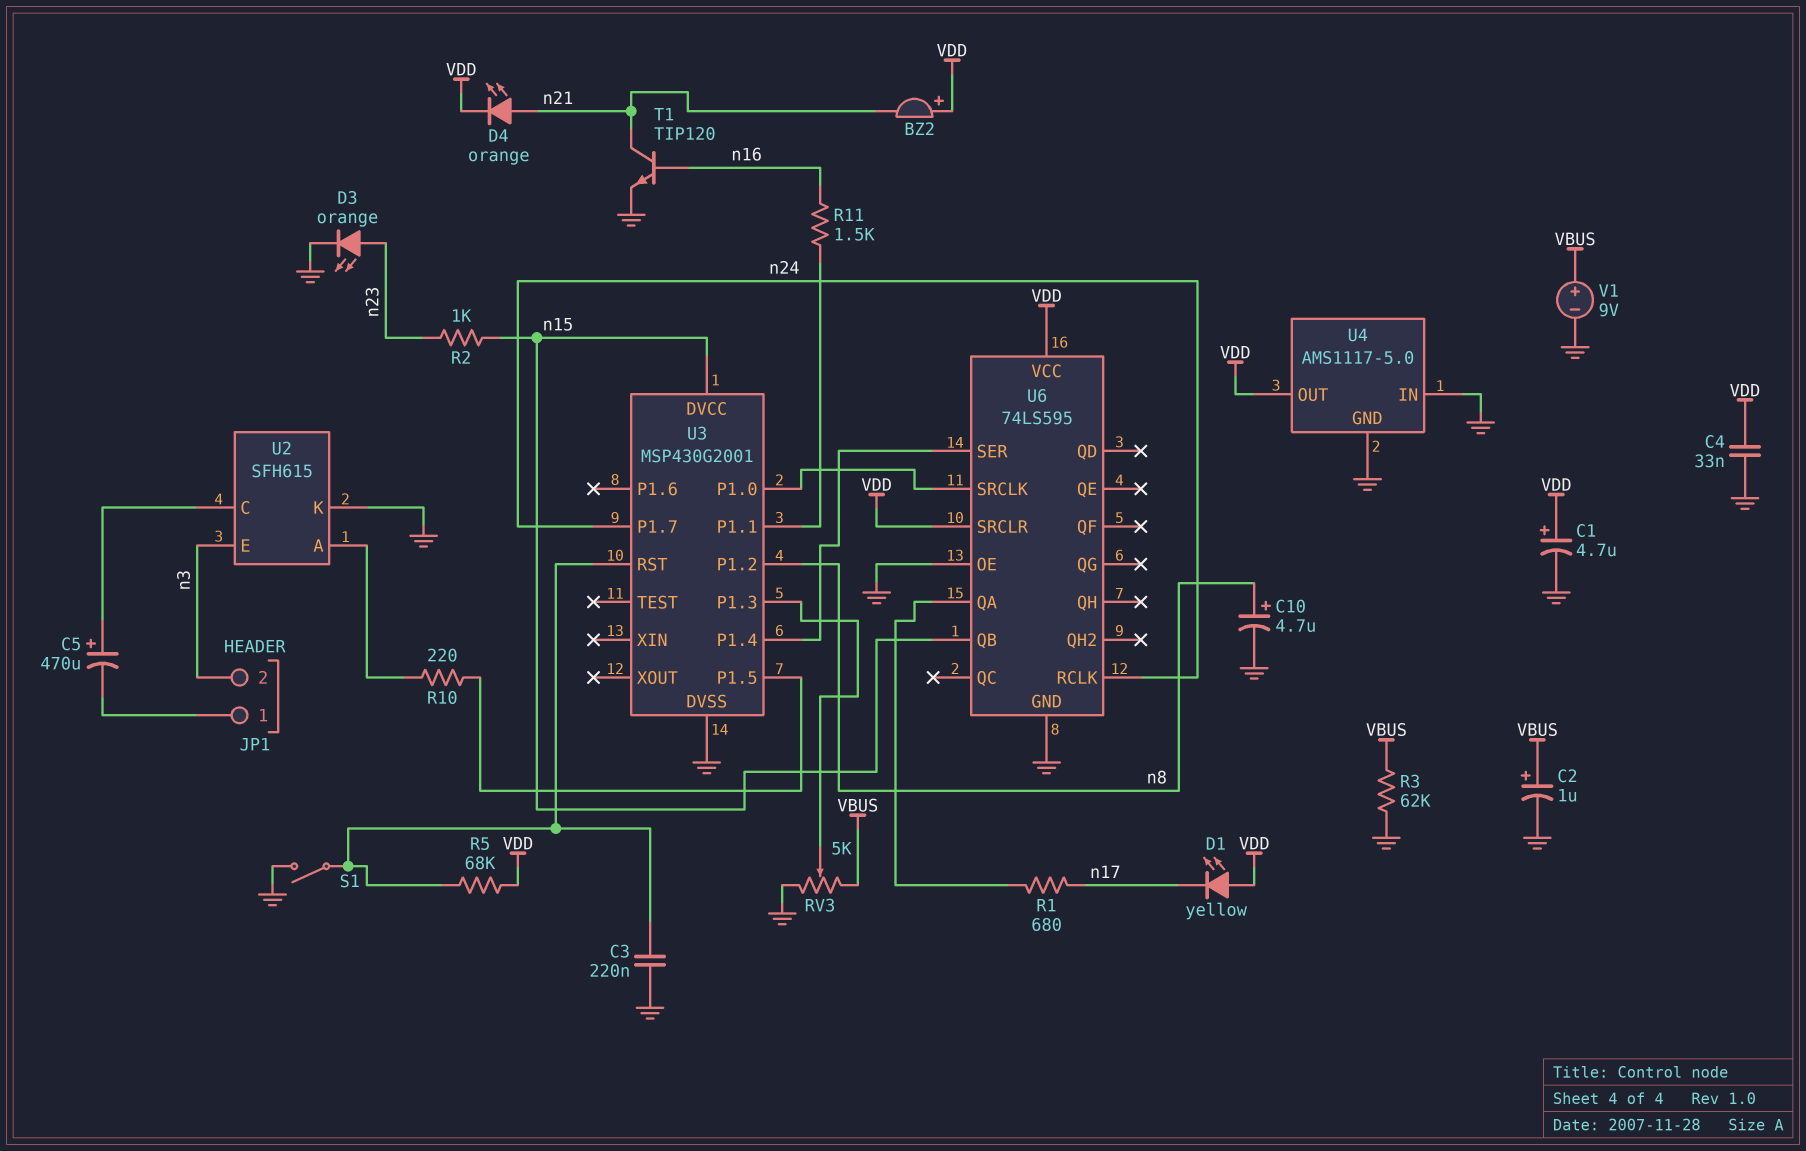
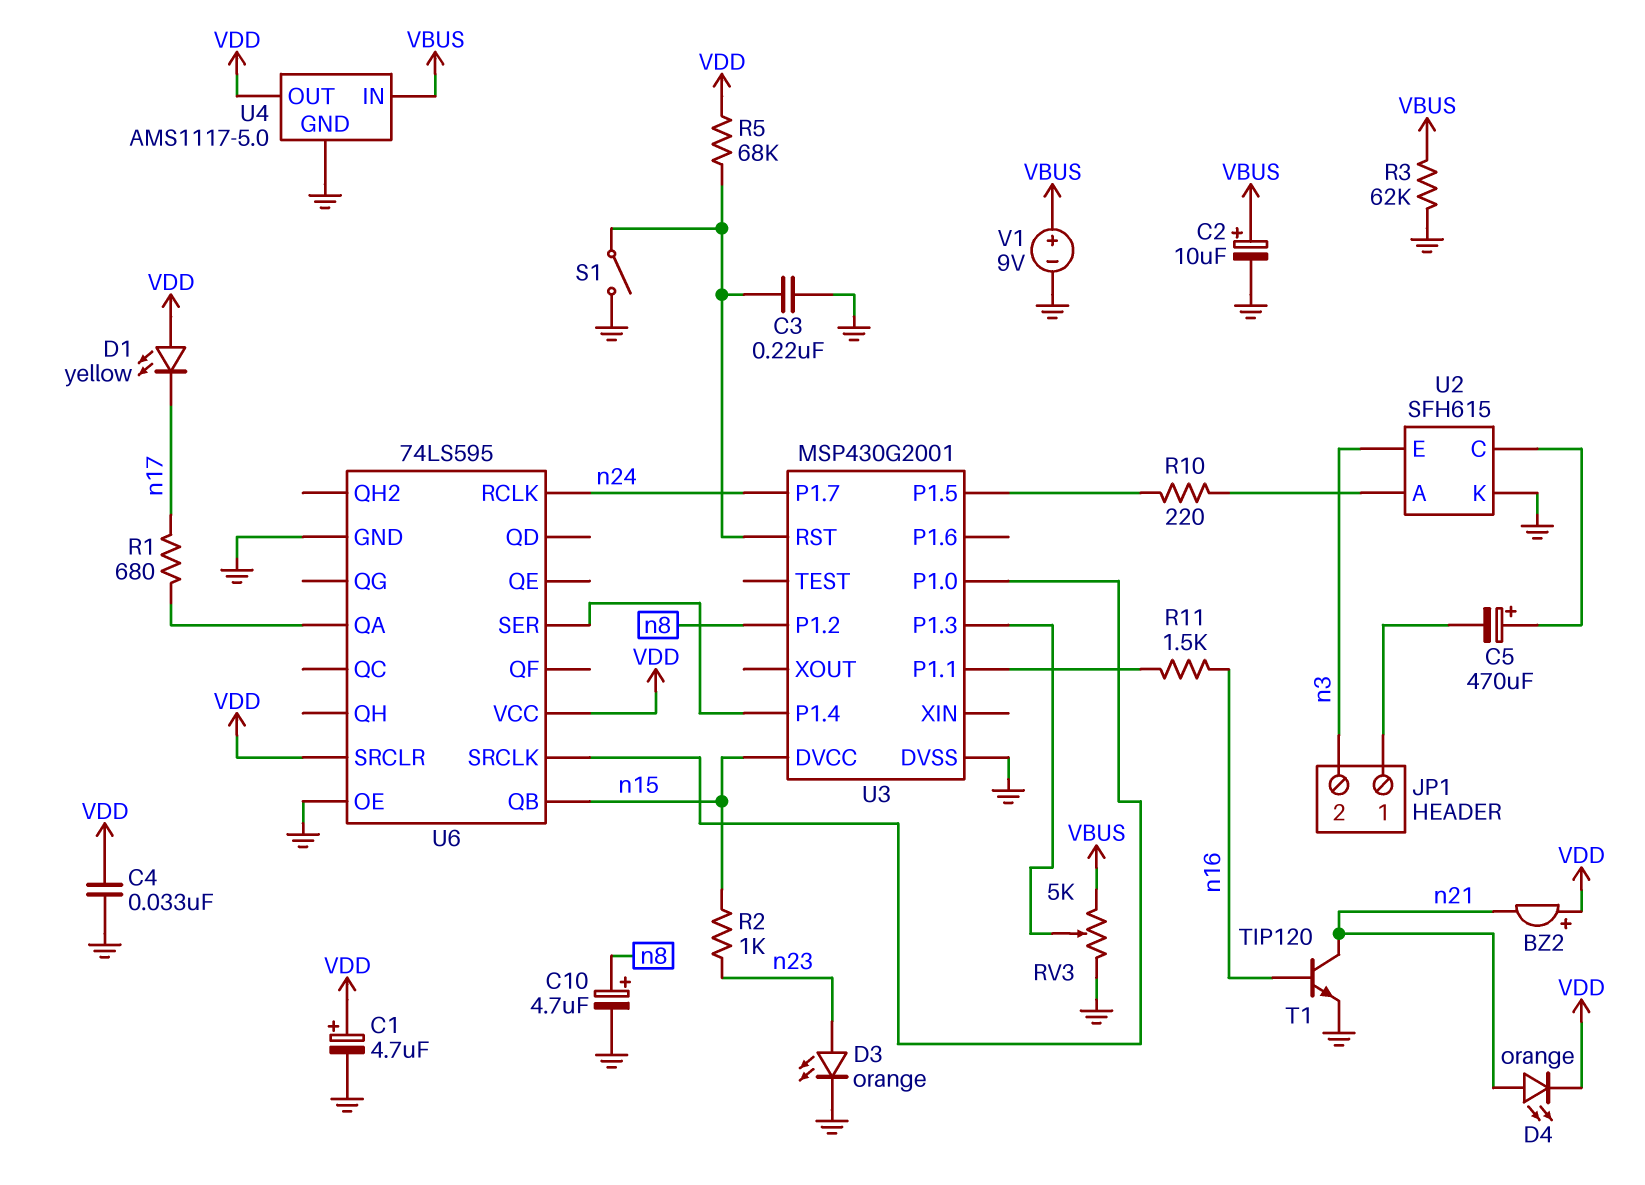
C2: 1uF (plus VBUS, minus GND) -> 10uF (plus VBUS, minus GND)
U4 pin IN: GND -> VBUS

